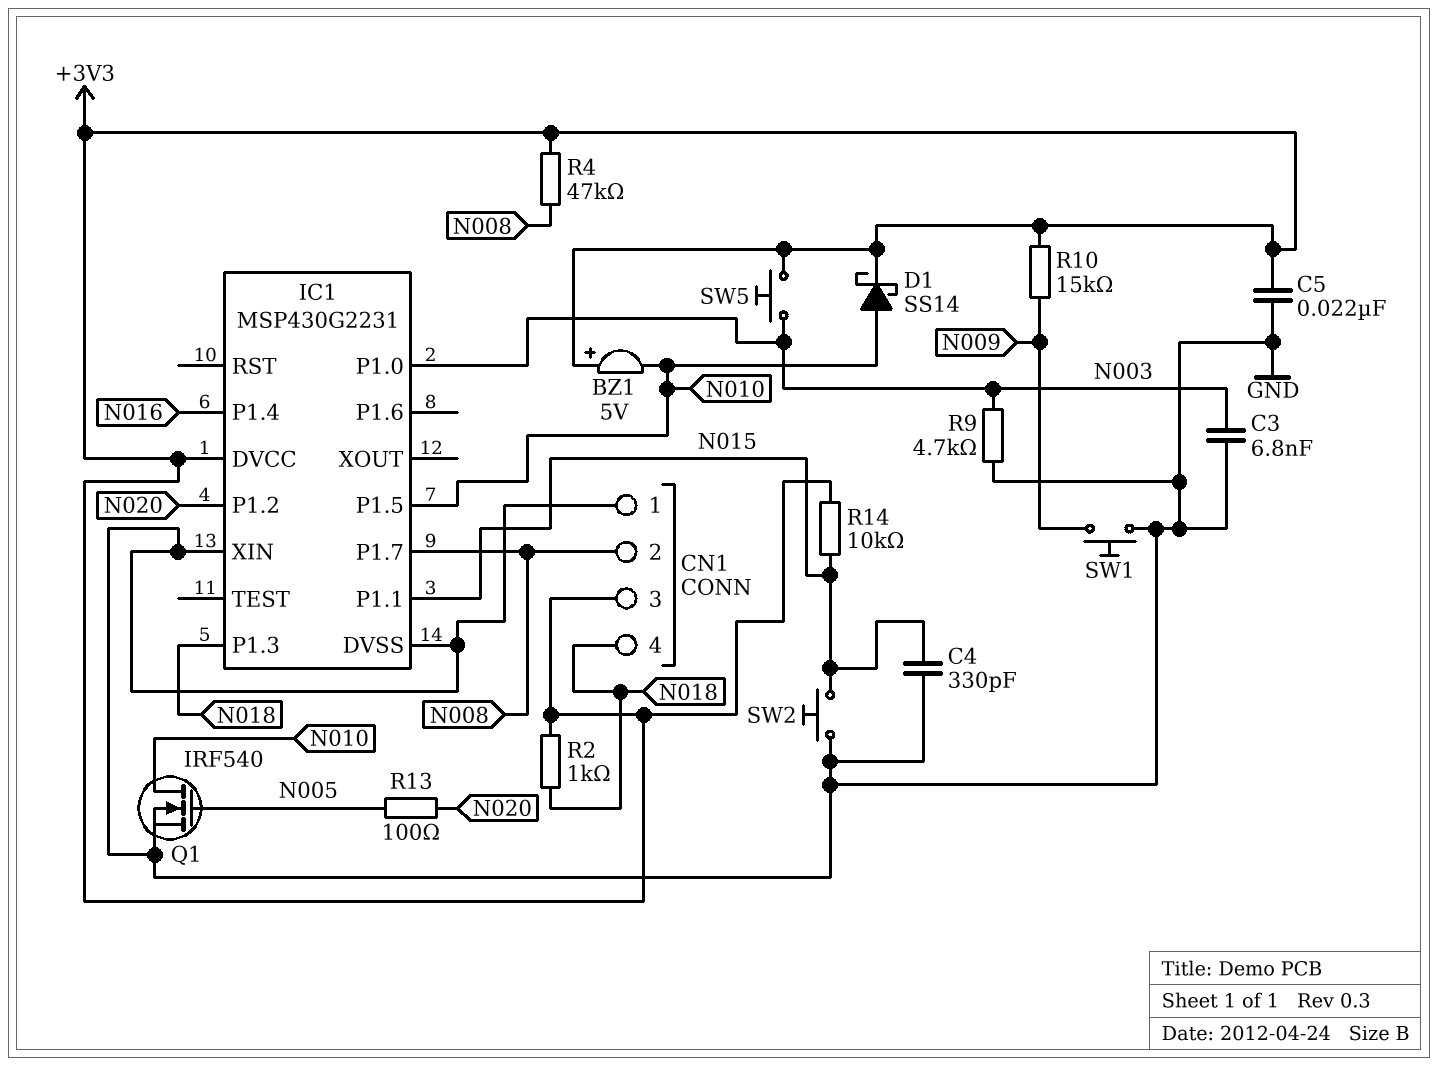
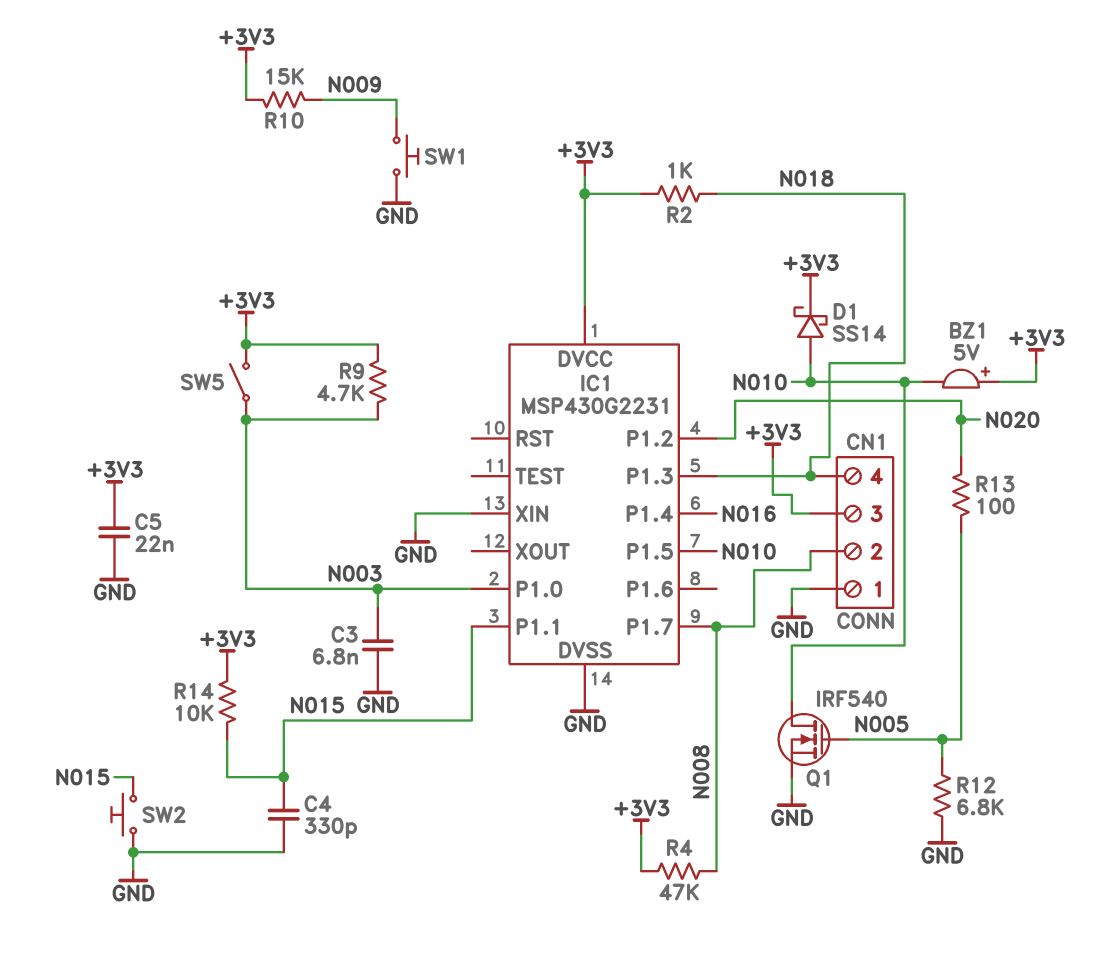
R9: 4.7k (GND, N003) -> 4.7k (+3V3, N003)
R12: none -> 6.8k (GND, N005)
SW5: button (+3V3, N003) -> switch (+3V3, N003)

